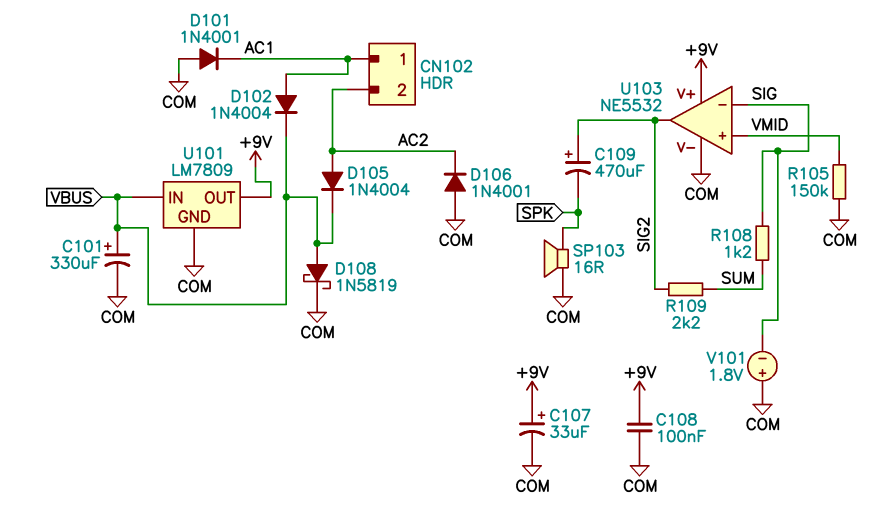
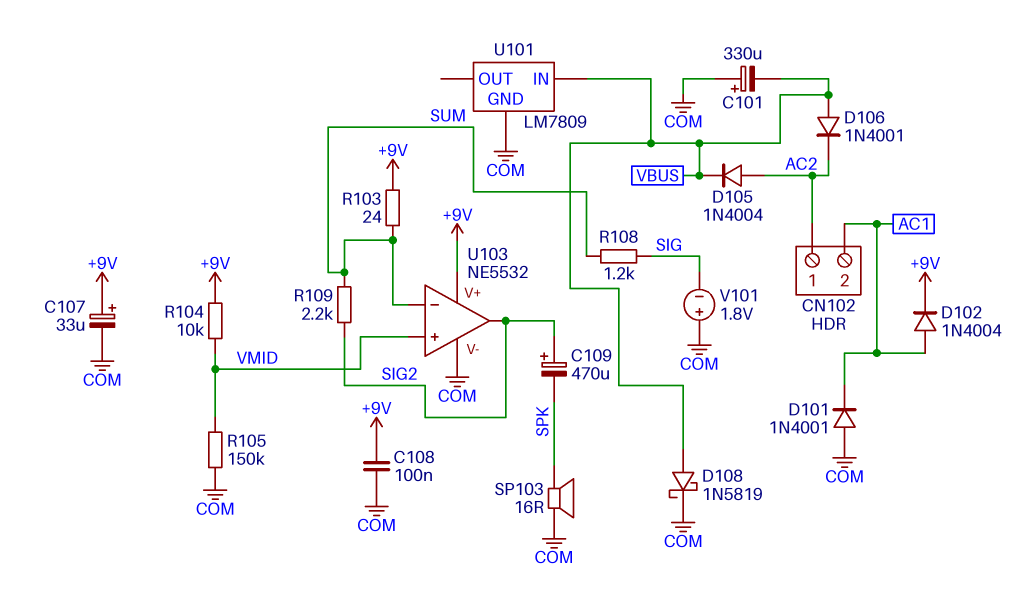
C101: 330uF (plus VBUS, minus COM) -> 330uF (plus COM, minus VBUS)
CN102 pin 1: AC1 -> AC2
CN102 pin 2: AC2 -> AC1
D102: diode 1N4004 (A AC1, K VBUS) -> diode 1N4004 (A AC1, K +9V)
D106: diode 1N4001 (A COM, K AC2) -> diode 1N4001 (A VBUS, K AC2)
R103: none -> 24 (+9V, SUM)
R104: none -> 10k (+9V, VMID)
U101 pin OUT: +9V -> none
U103 pin in-: SIG -> SUM

